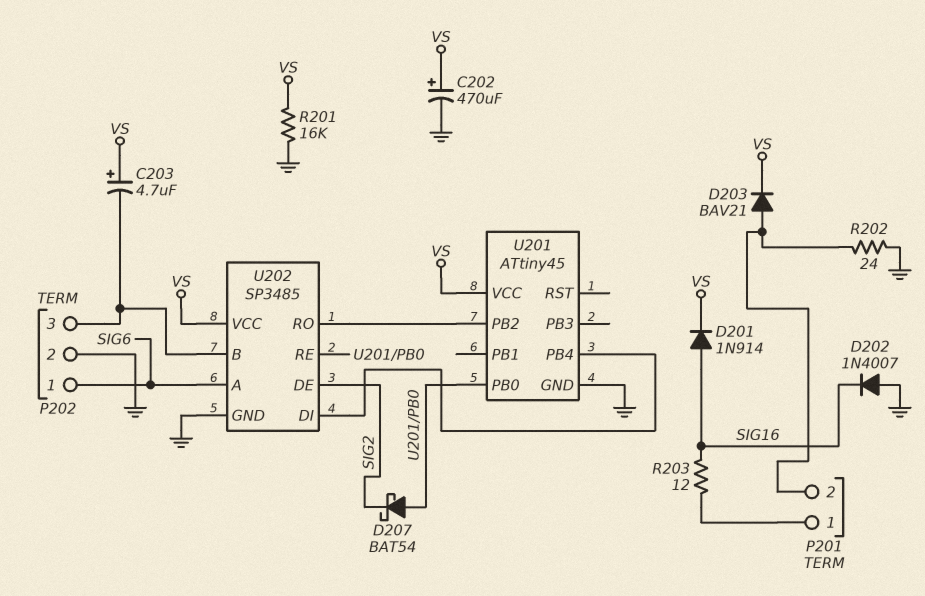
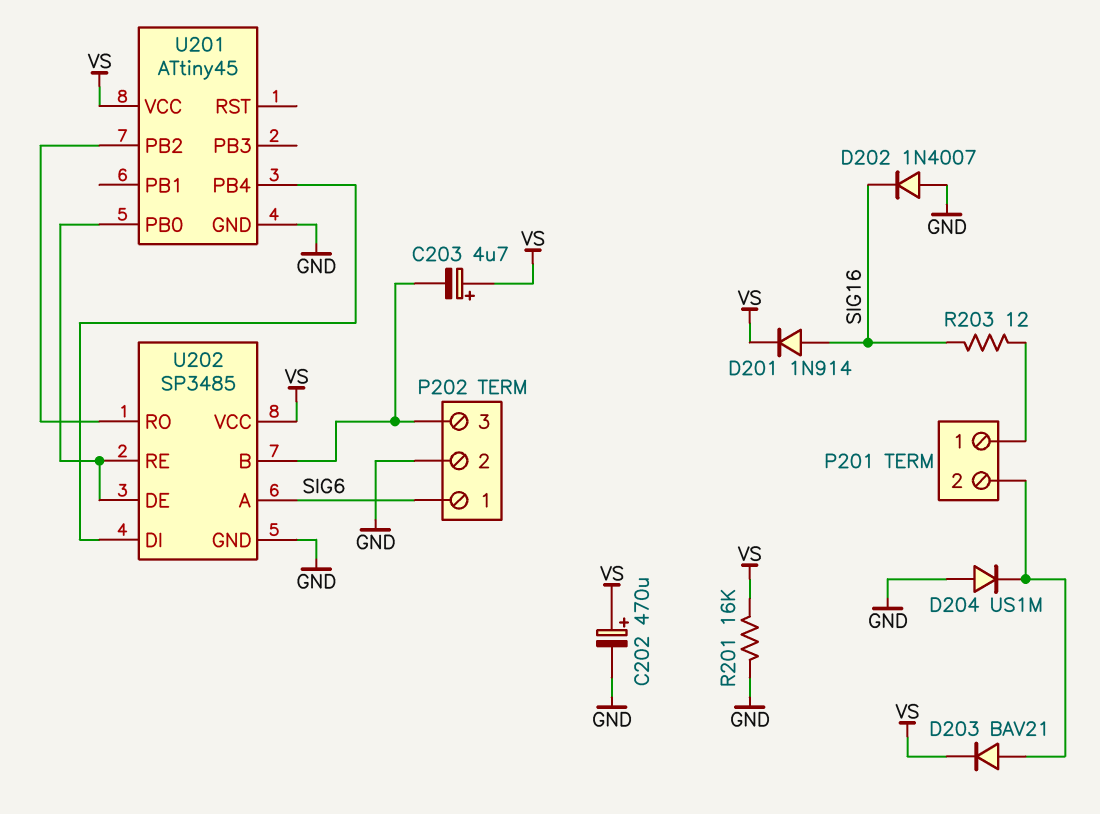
D204: none -> diode US1M (A GND, K P201/2)
D207: schottky BAT54 (A U201/PB0, K SIG2) -> none
R202: 24 (GND, P201/2) -> none
U202 pin DE: SIG2 -> U201/PB0

